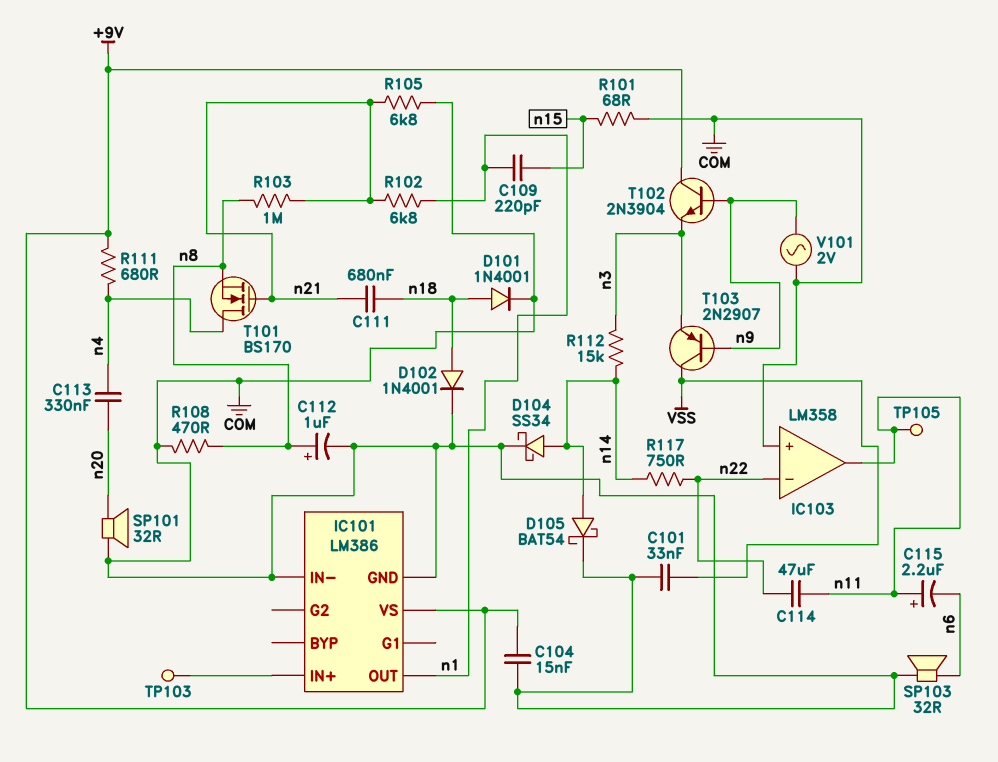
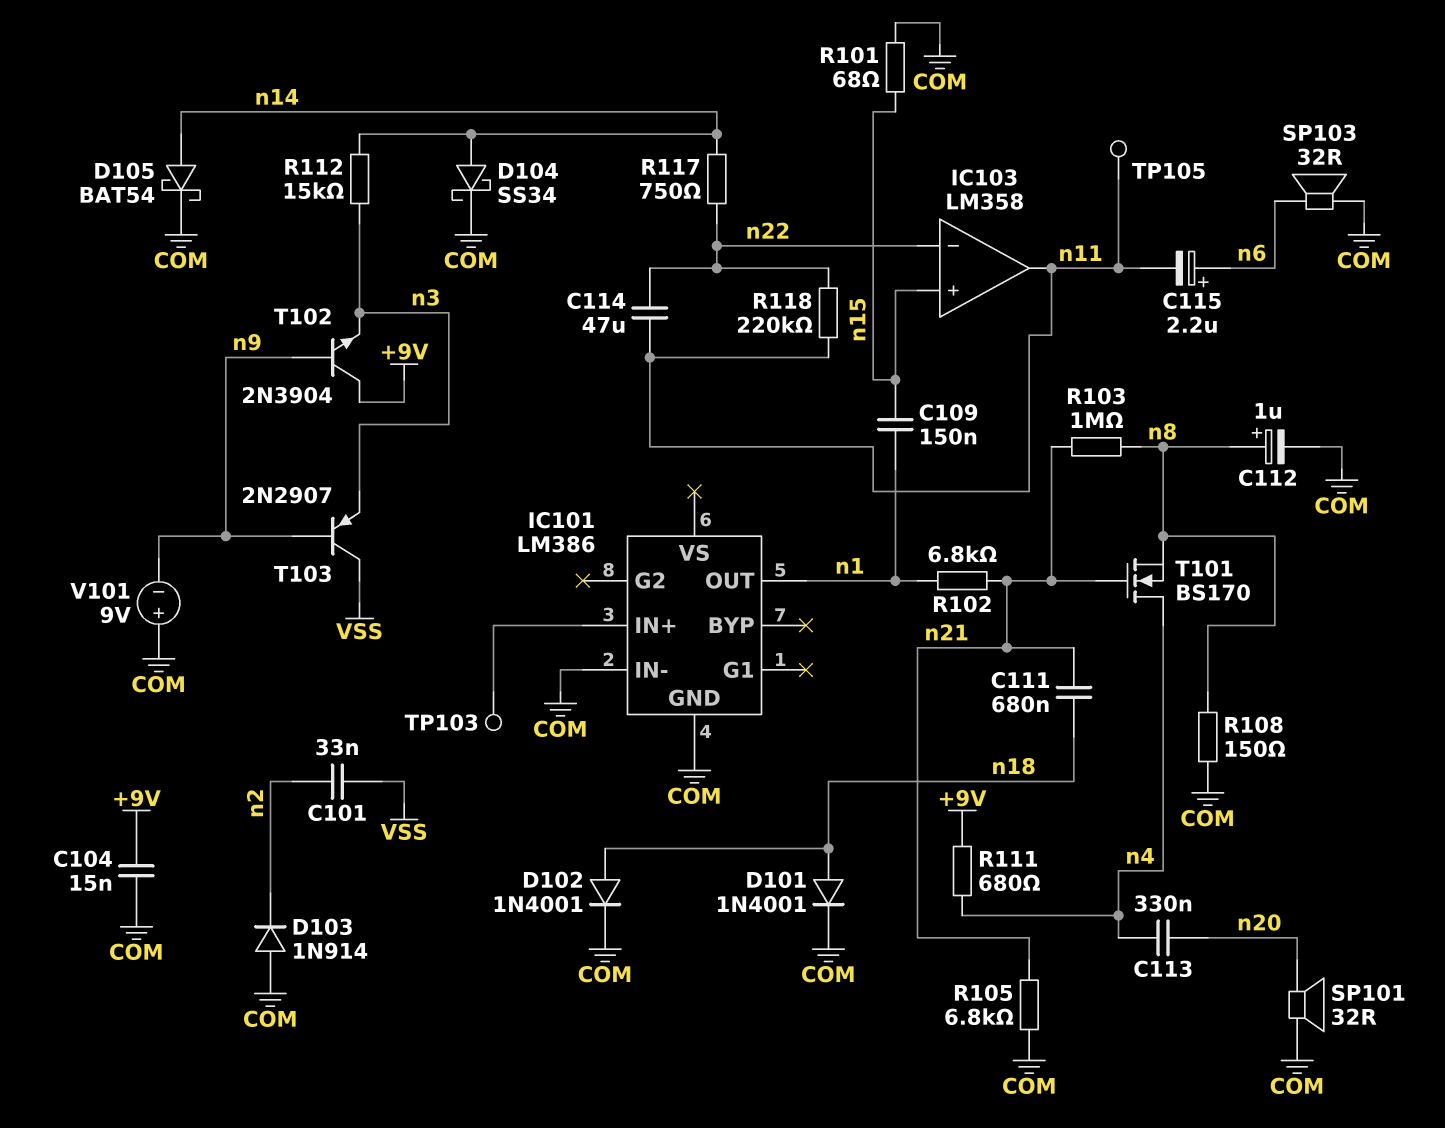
C101: 33nF (COM, VSS) -> 33nF (VSS, n2)
C109: 220pF (n1, n15) -> 150nF (n1, n15)
C115: 2.2uF (plus n11, minus n6) -> 2.2uF (plus n6, minus n11)
D103: none -> diode 1N914 (A COM, K n2)
IC101 pin VS: +9V -> none
IC103 pin in+: COM -> n15
R108: 470 (COM, n8) -> 150 (COM, n8)
R118: none -> 220k (n11, n22)
V101: AC 2V (COM, n9) -> 9V (plus COM, minus n9)

